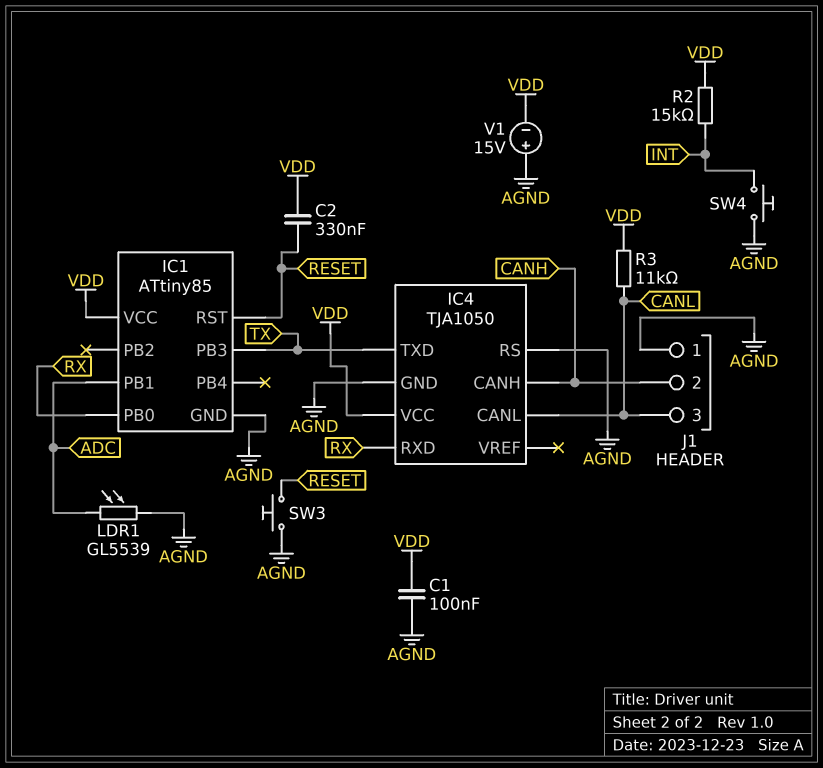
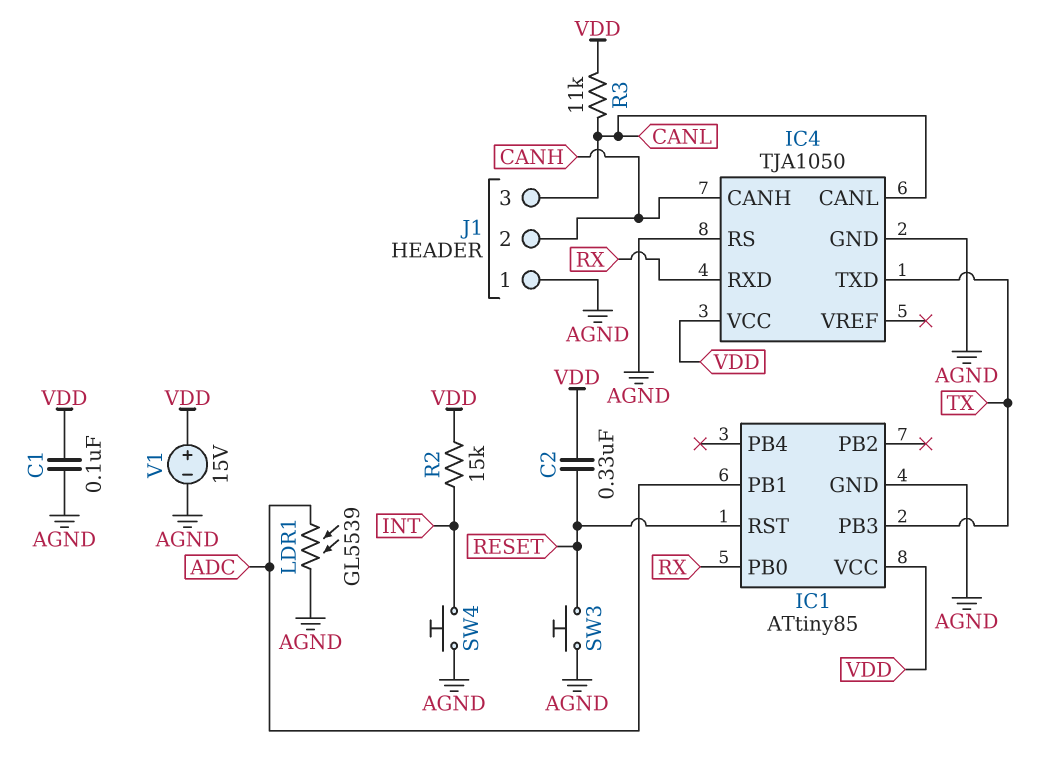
V1: 15V (plus AGND, minus VDD) -> 15V (plus VDD, minus AGND)

